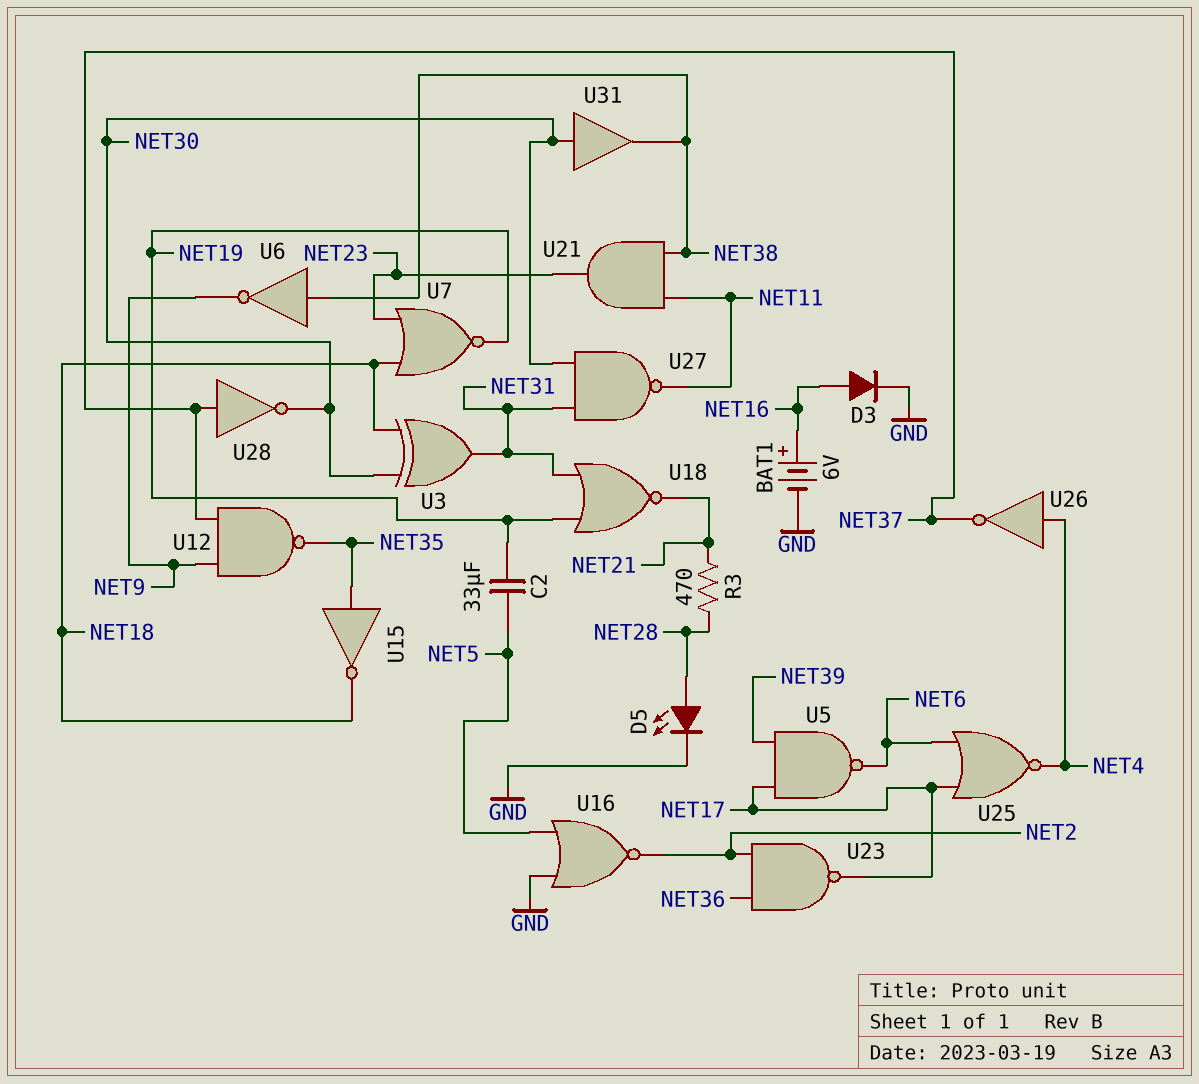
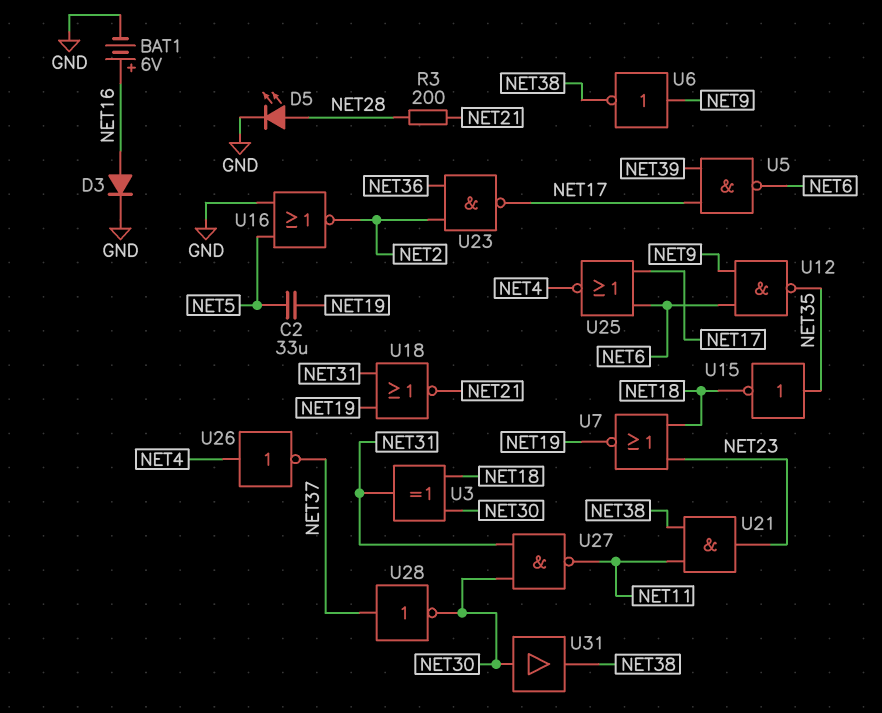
R3: 470 (NET21, NET28) -> 200 (NET21, NET28)
U6: NOT (in NET38, out NET9) -> NOT (in NET9, out NET38)
U12: NAND (in NET9, in NET37, out NET35) -> NAND (in NET6, in NET9, out NET35)

